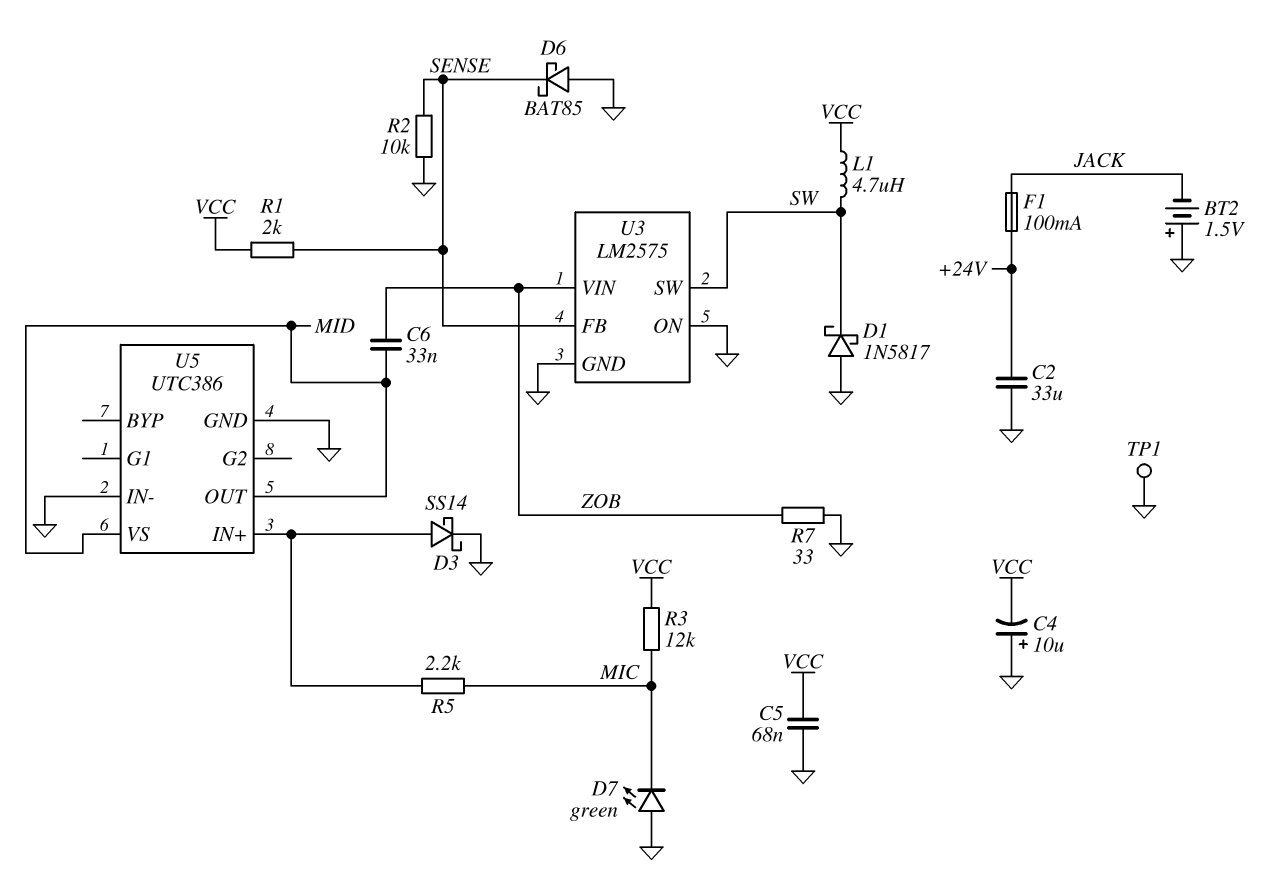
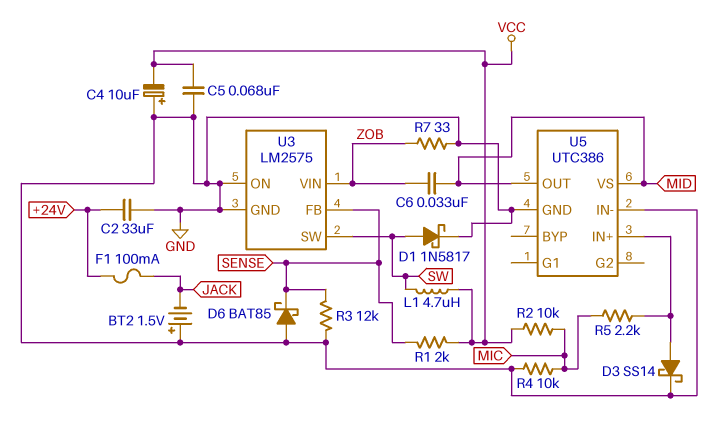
D1: schottky 1N5817 (A GND, K SW) -> schottky 1N5817 (A SW, K GND)
D7: LED green (A GND, K MIC) -> none
R2: 10k (GND, SENSE) -> 10k (MIC, VCC)
R3: 12k (MIC, VCC) -> 12k (GND, SENSE)
R4: none -> 10k (GND, MIC)
TP1: test point (GND) -> none

